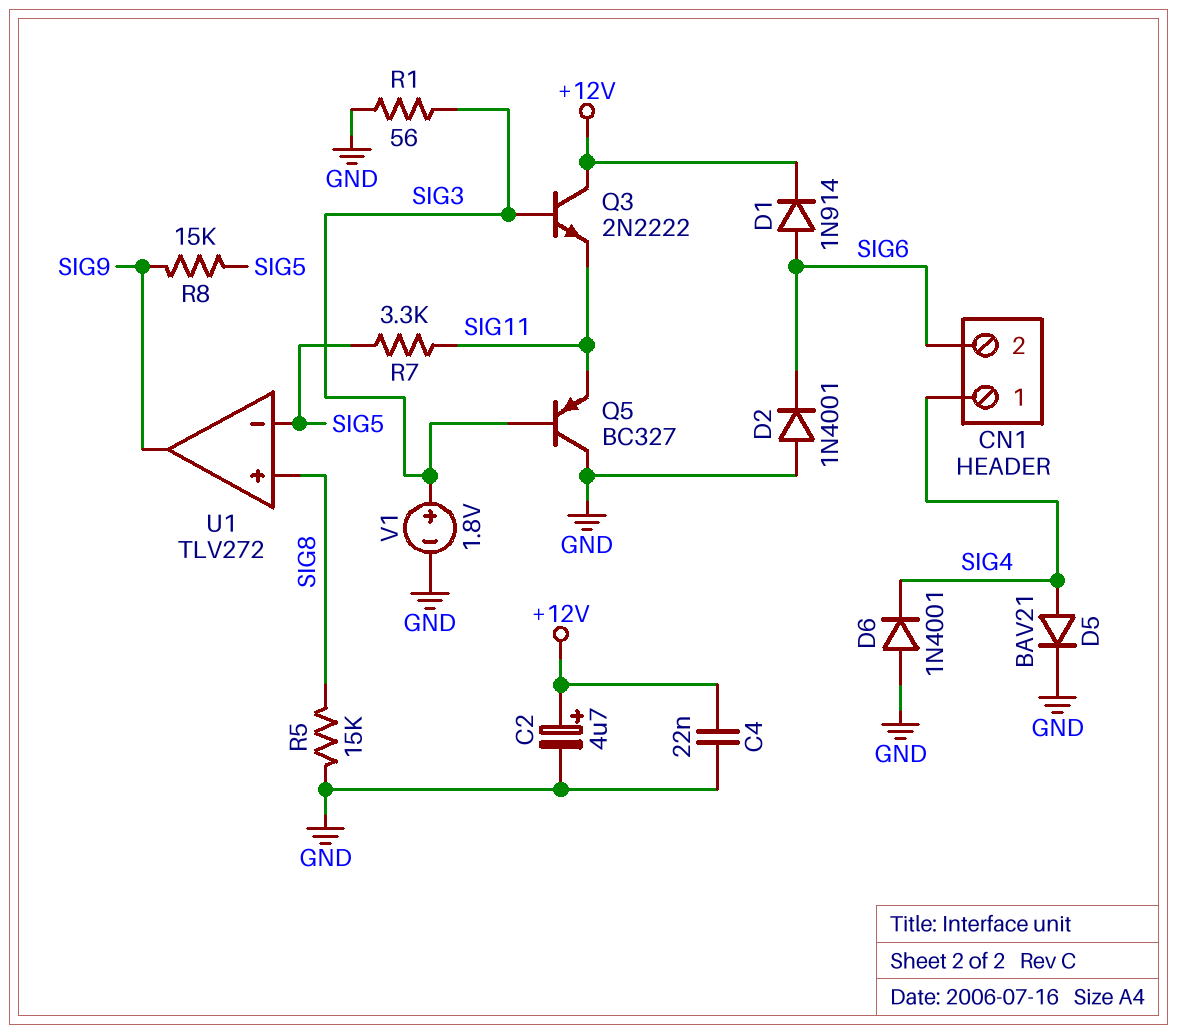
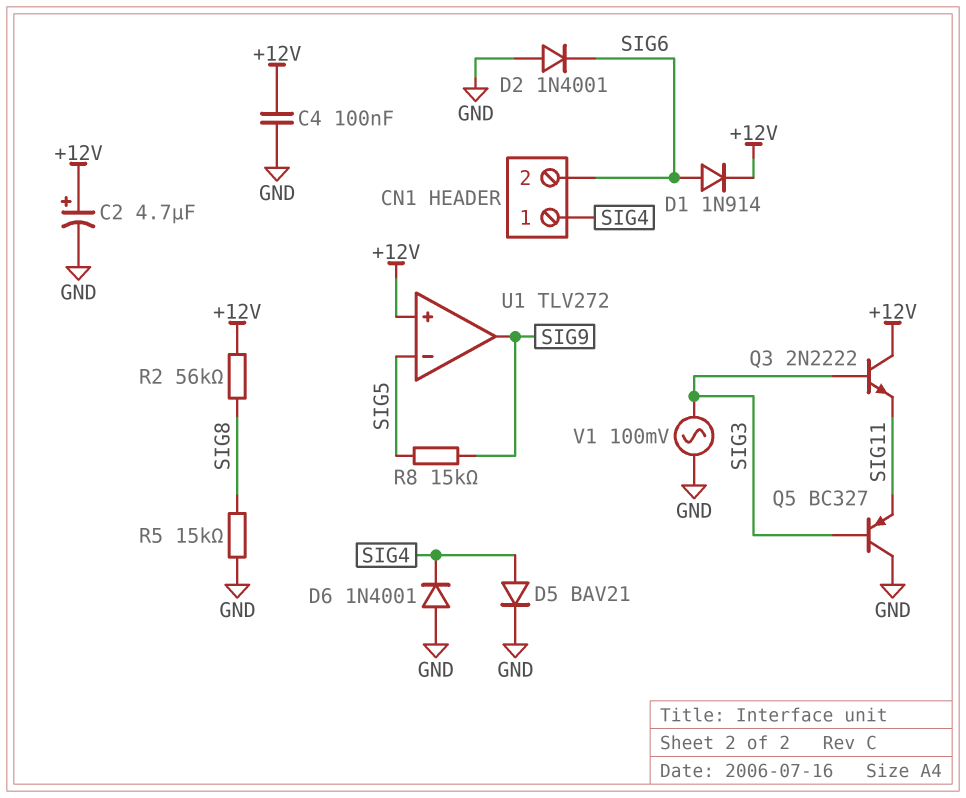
C4: 22nF (+12V, GND) -> 100nF (+12V, GND)
R1: 56 (GND, SIG3) -> none
R2: none -> 56k (+12V, SIG8)
R7: 3.3k (SIG5, SIG11) -> none
U1 pin in+: SIG8 -> +12V
V1: 1.8V (plus SIG3, minus GND) -> AC 100mV (GND, SIG3)

